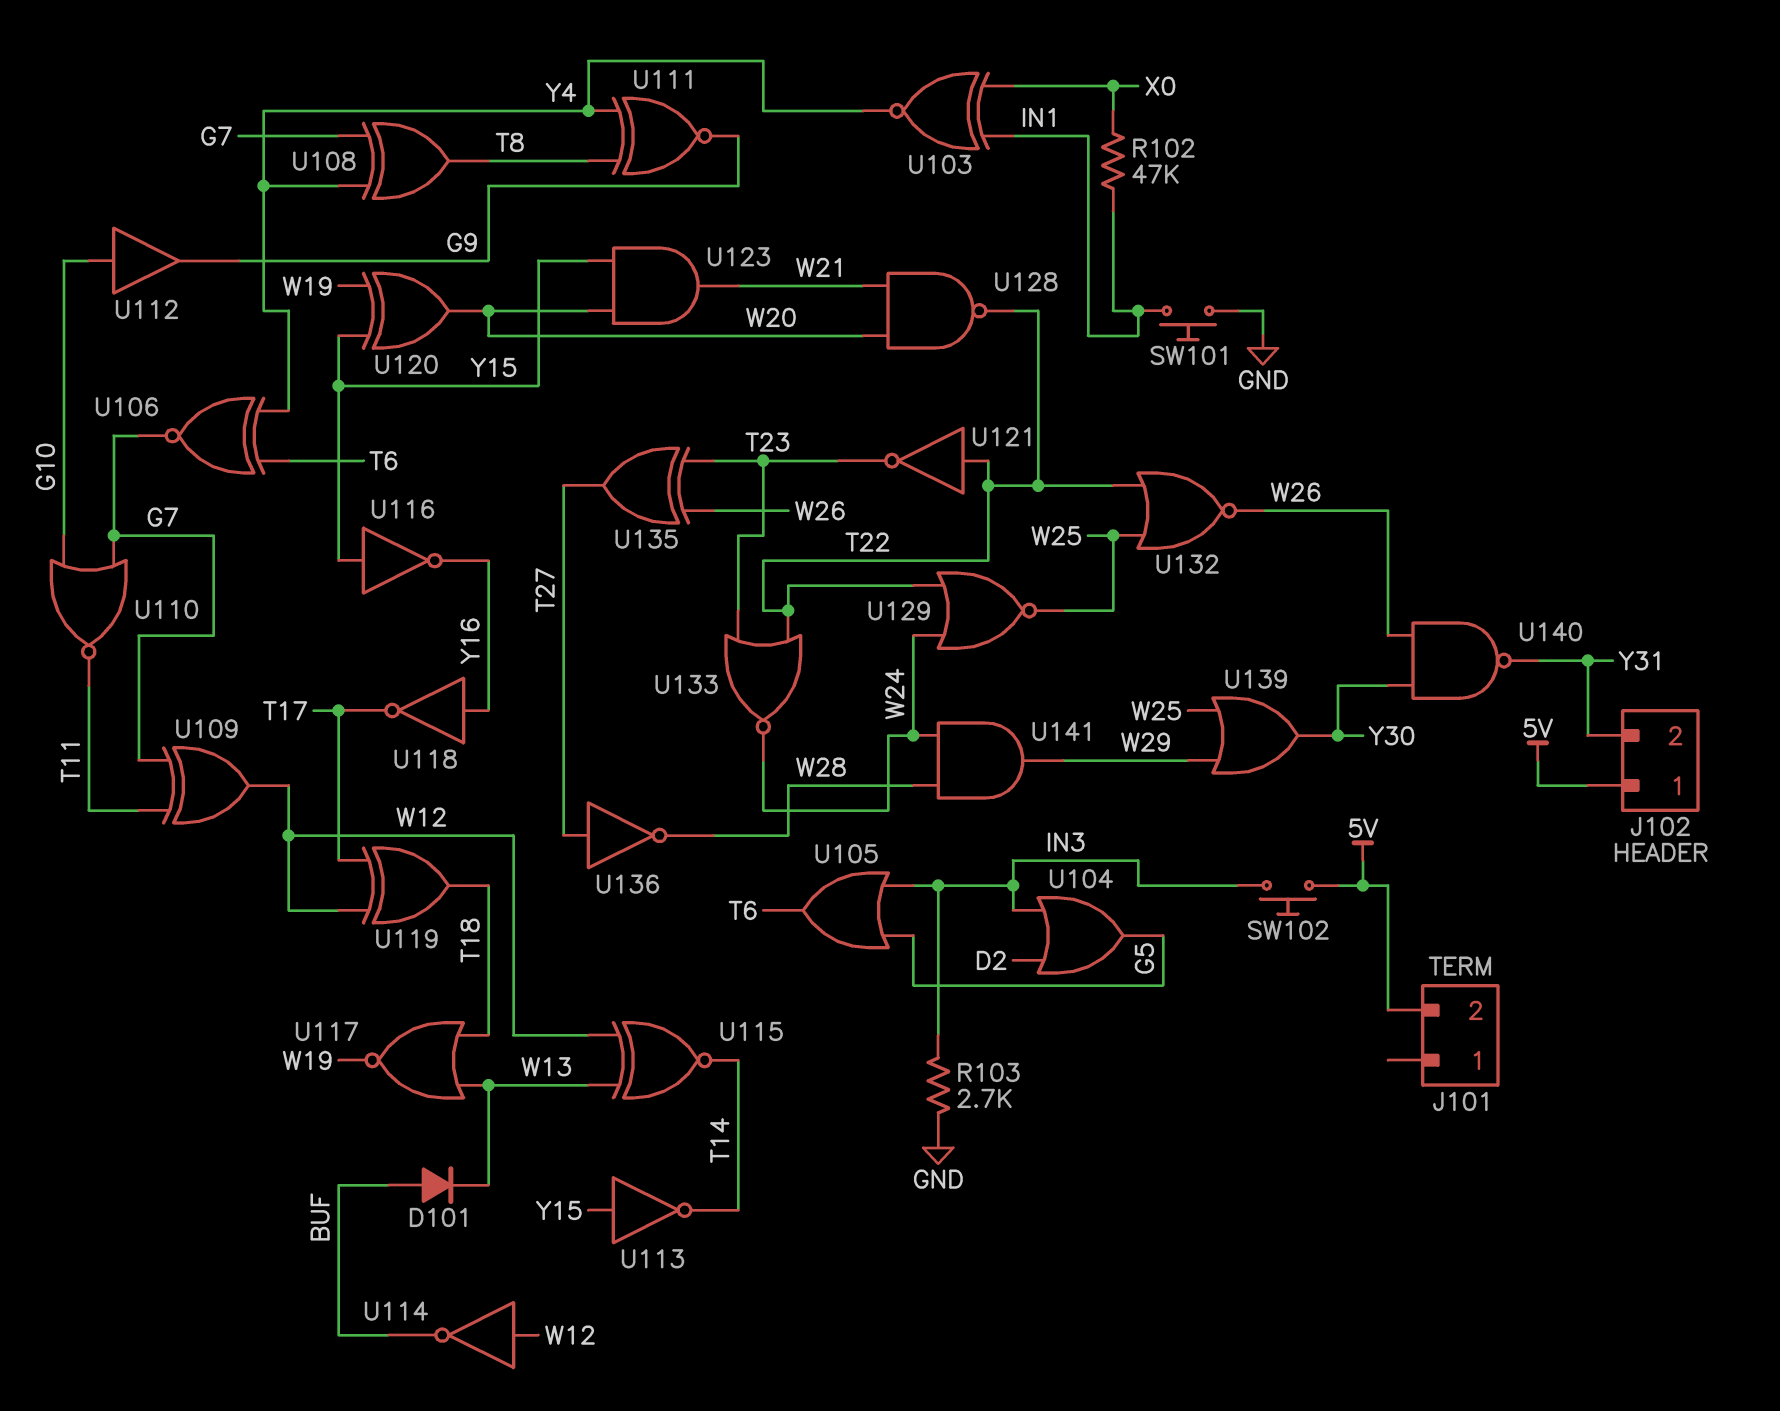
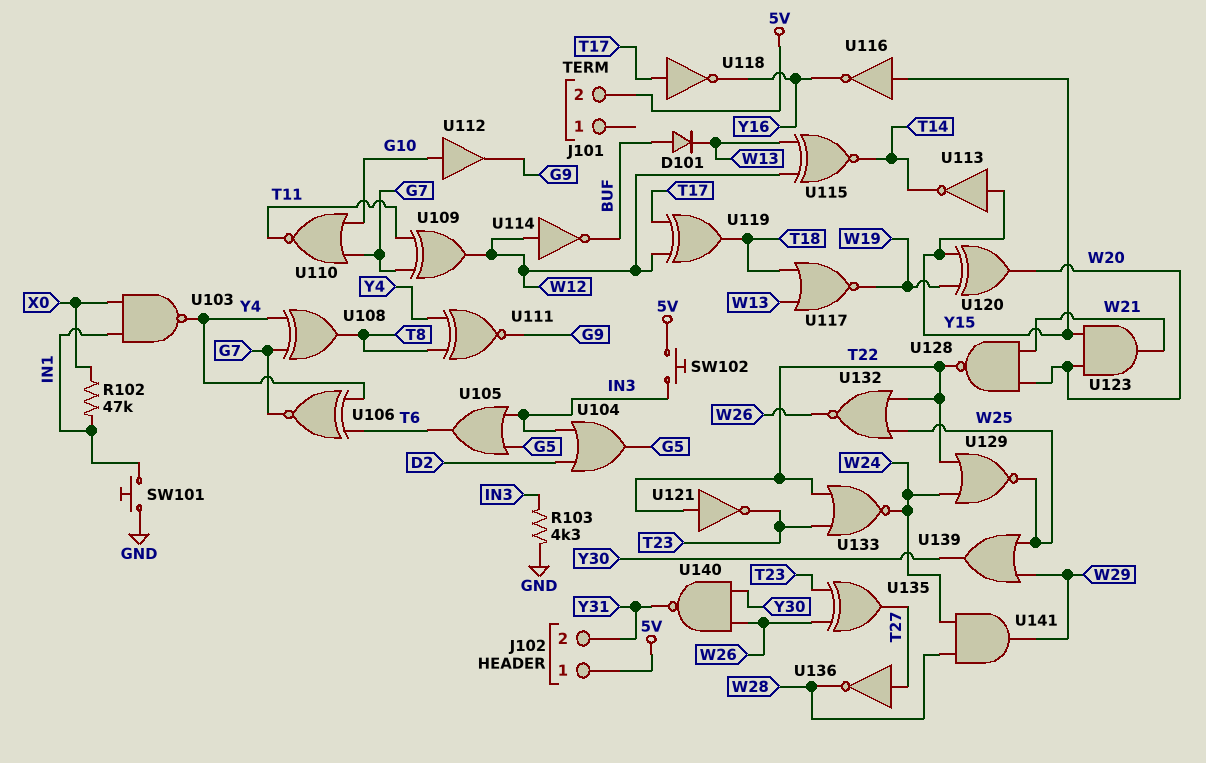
R103: 2.7k (GND, IN3) -> 4.3k (GND, IN3)
U103: XNOR (in IN1, in X0, out Y4) -> NAND (in IN1, in X0, out Y4)
U118: NOT (in Y16, out T17) -> NOT (in T17, out Y16)

